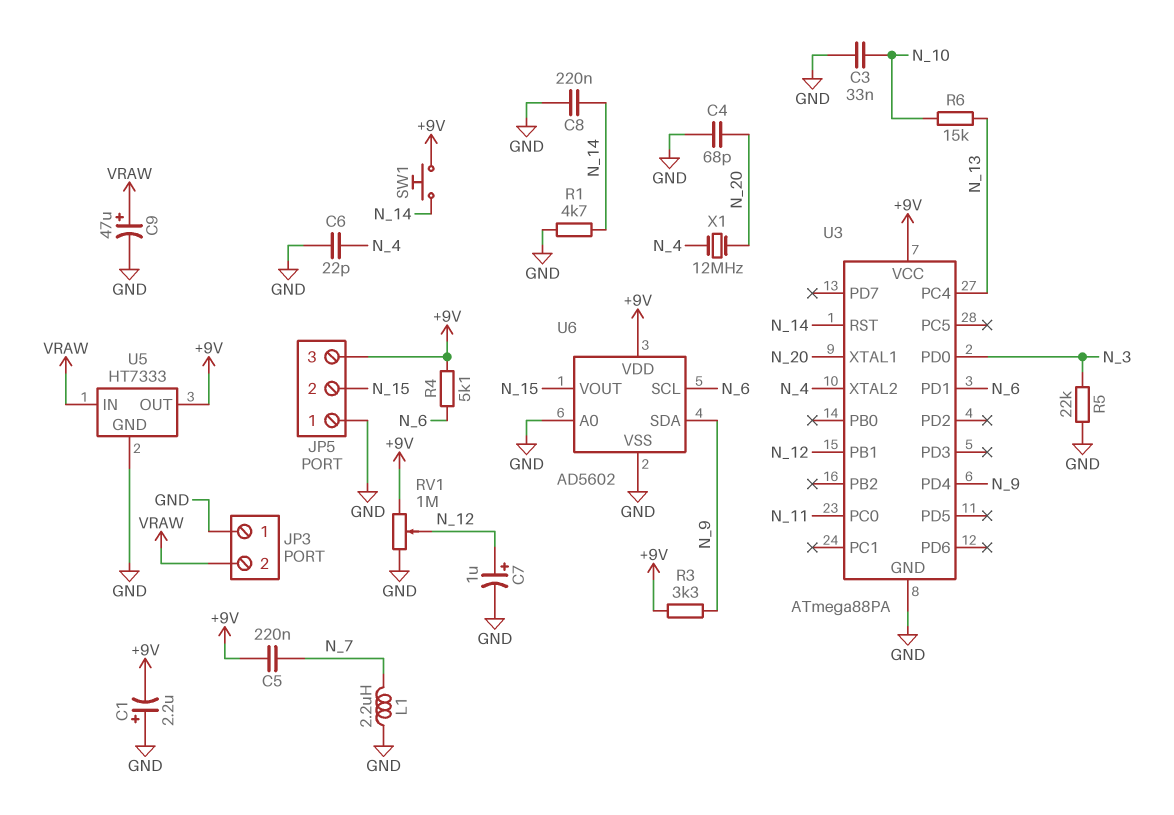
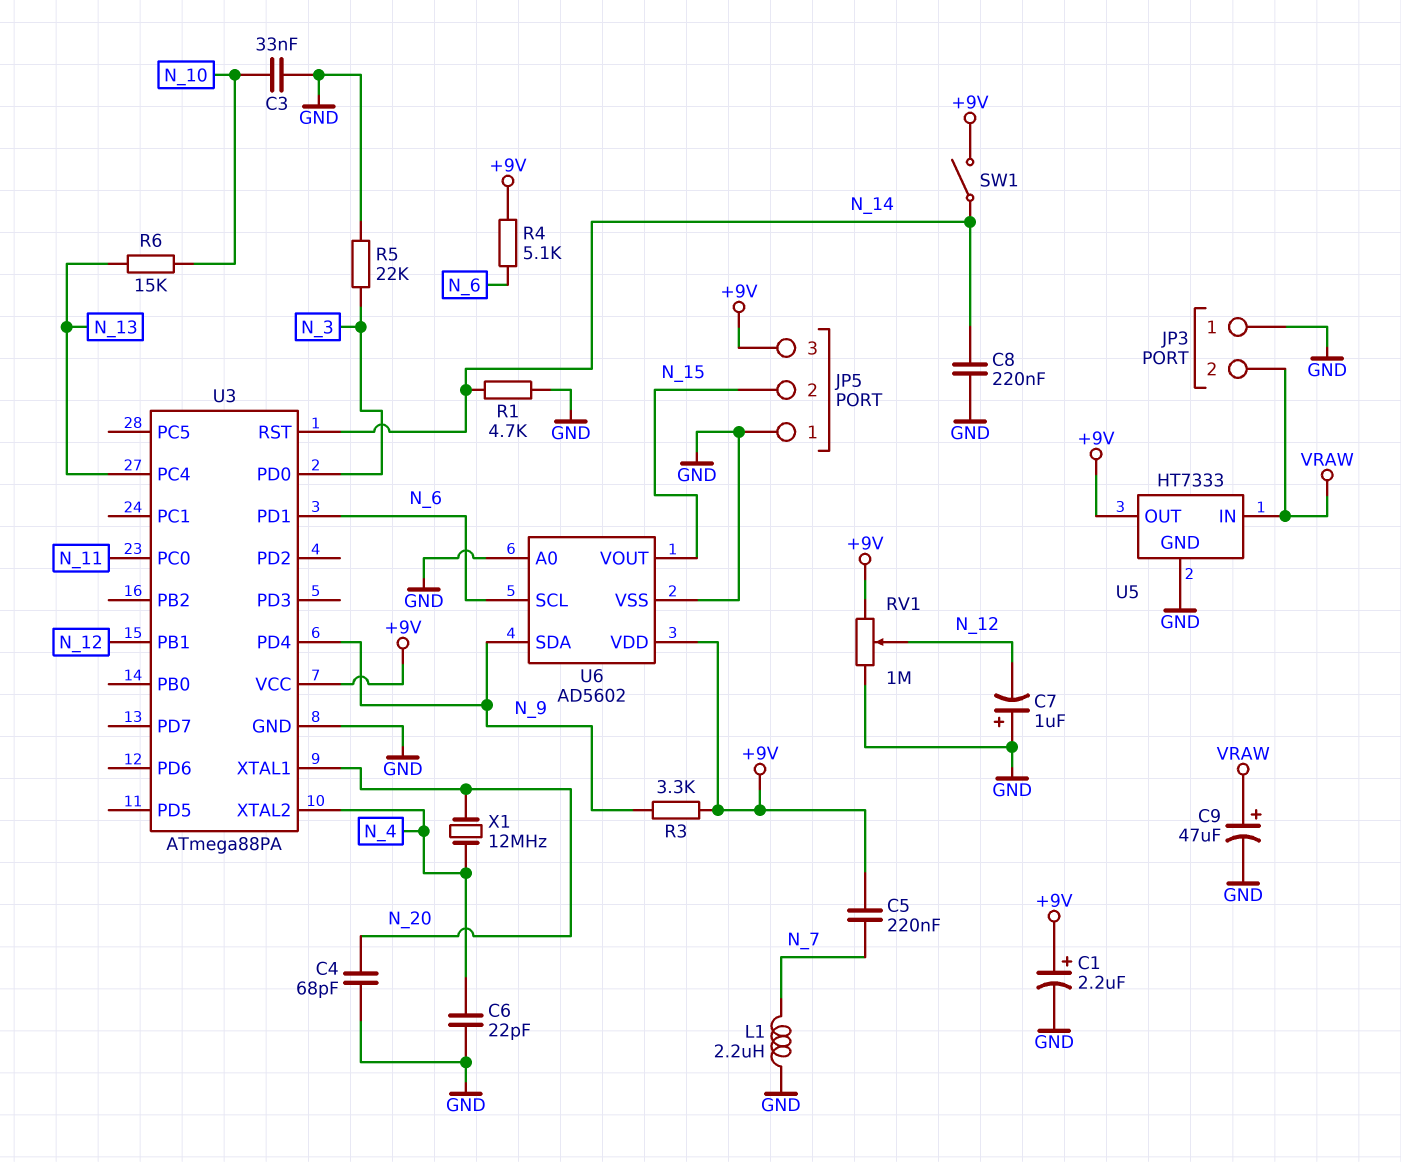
C1: 2.2uF (plus GND, minus +9V) -> 2.2uF (plus +9V, minus GND)
C7: 1uF (plus N_12, minus GND) -> 1uF (plus GND, minus N_12)
SW1: button (+9V, N_14) -> switch (+9V, N_14)

